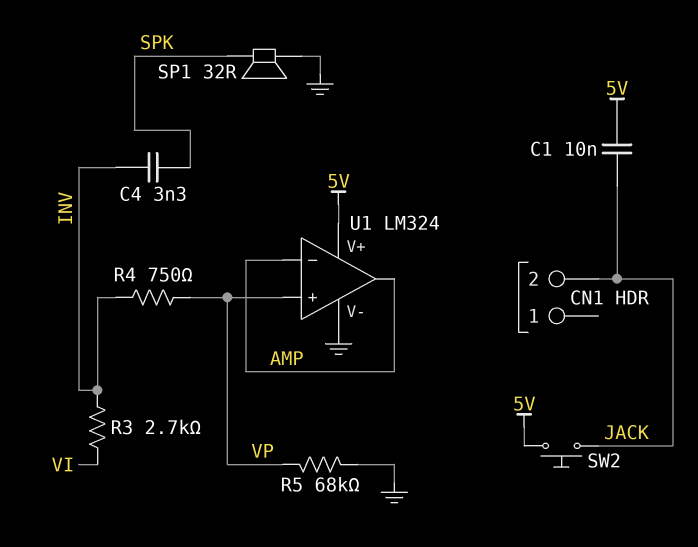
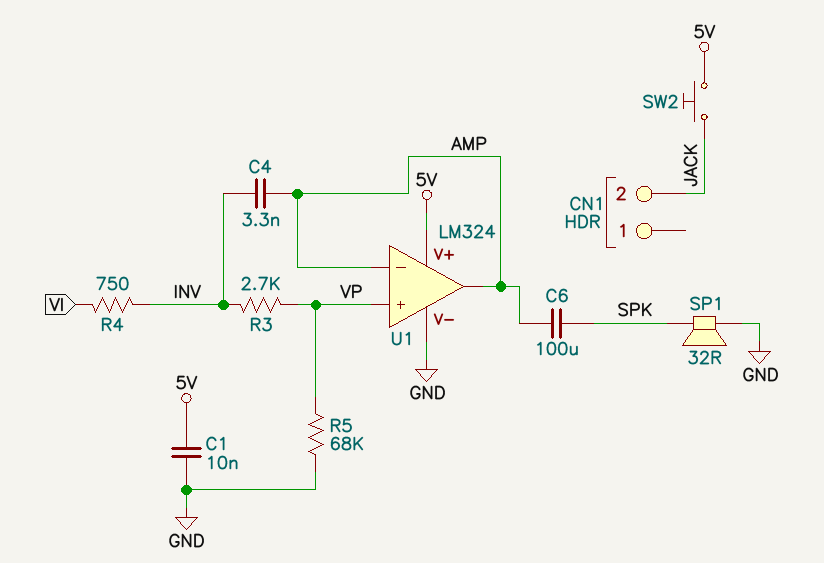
C1: 10nF (5V, JACK) -> 10nF (5V, GND)
C4: 3.3nF (INV, SPK) -> 3.3nF (AMP, INV)
C6: none -> 100uF (AMP, SPK)
R3: 2.7k (INV, VI) -> 2.7k (INV, VP)
R4: 750 (INV, VP) -> 750 (INV, VI)

